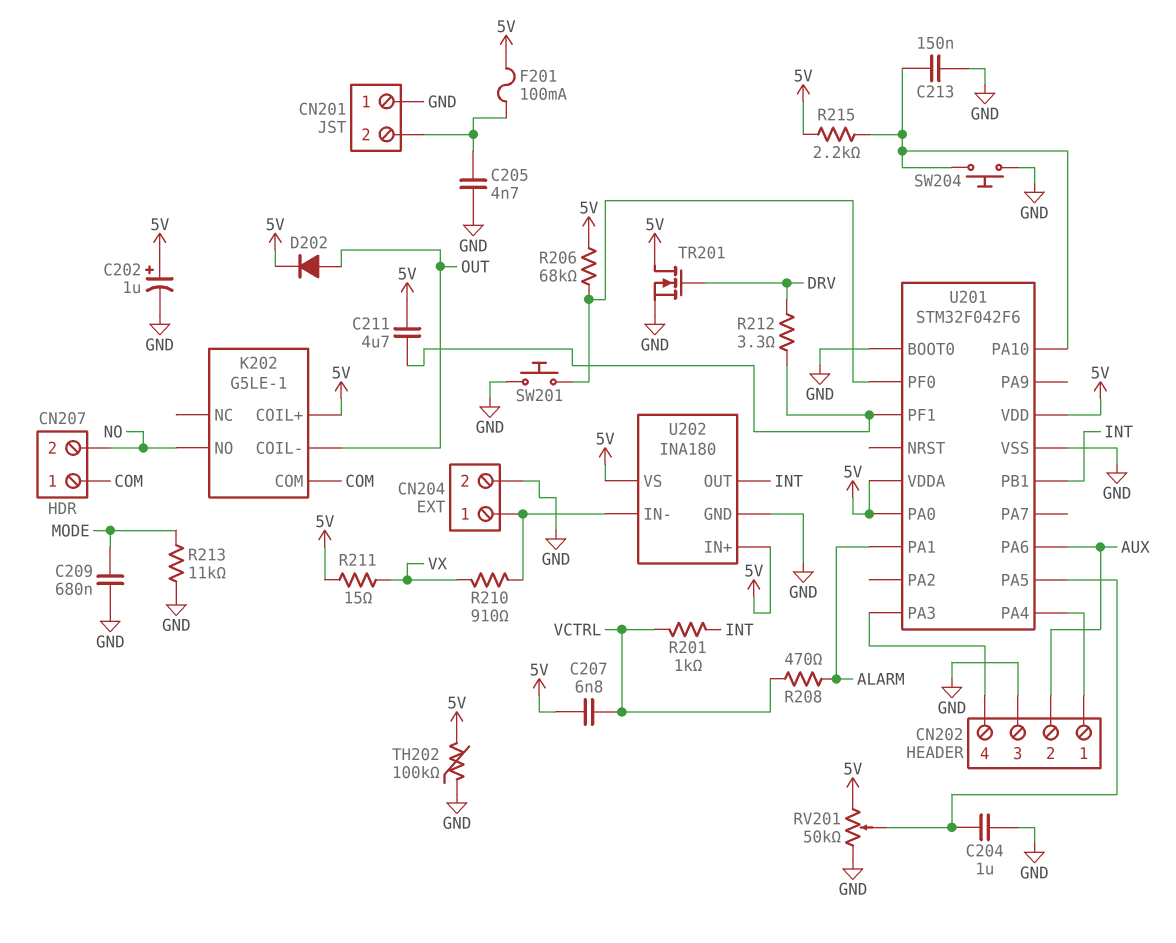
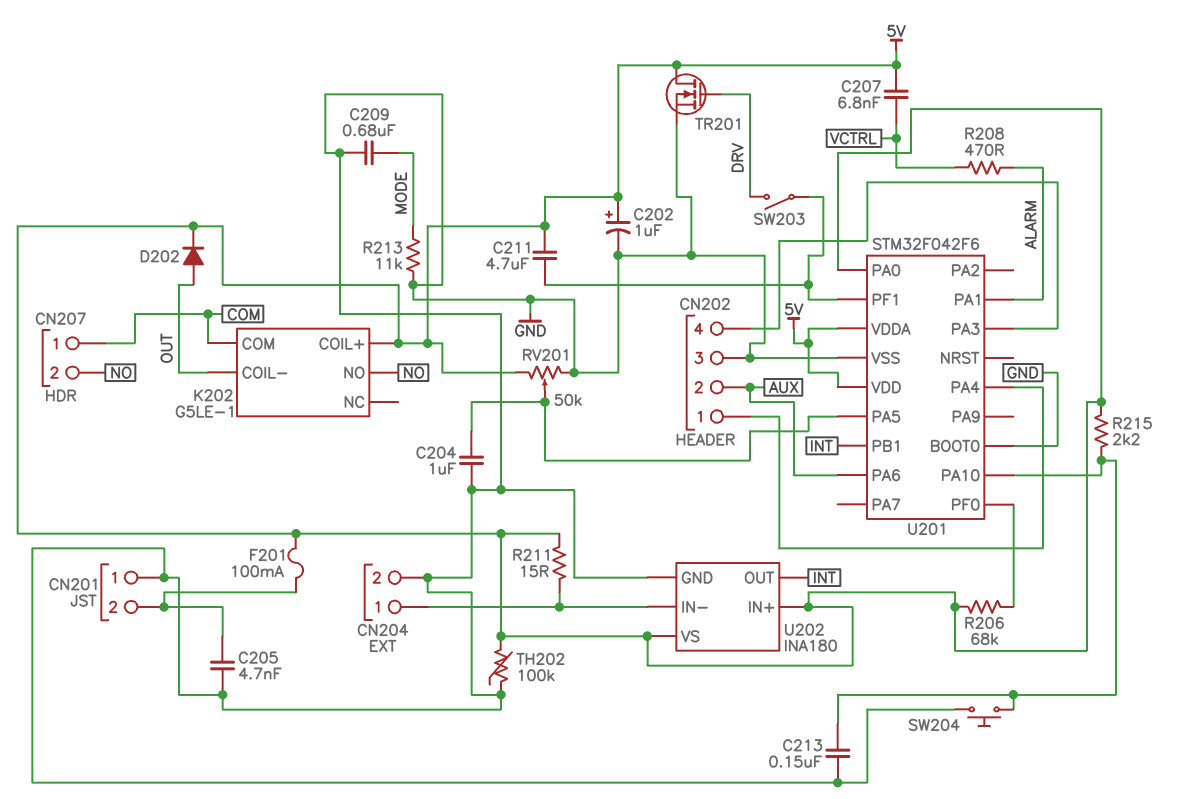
R201: 1k (INT, VCTRL) -> none
R210: 910 (CN204/1, VX) -> none
R211: 15 (5V, VX) -> 15 (5V, CN204/1)
R212: 3.3 (DRV, U201/PF1) -> none
SW201: button (GND, U201/PF0) -> none
SW203: none -> switch (DRV, U201/PF1)

